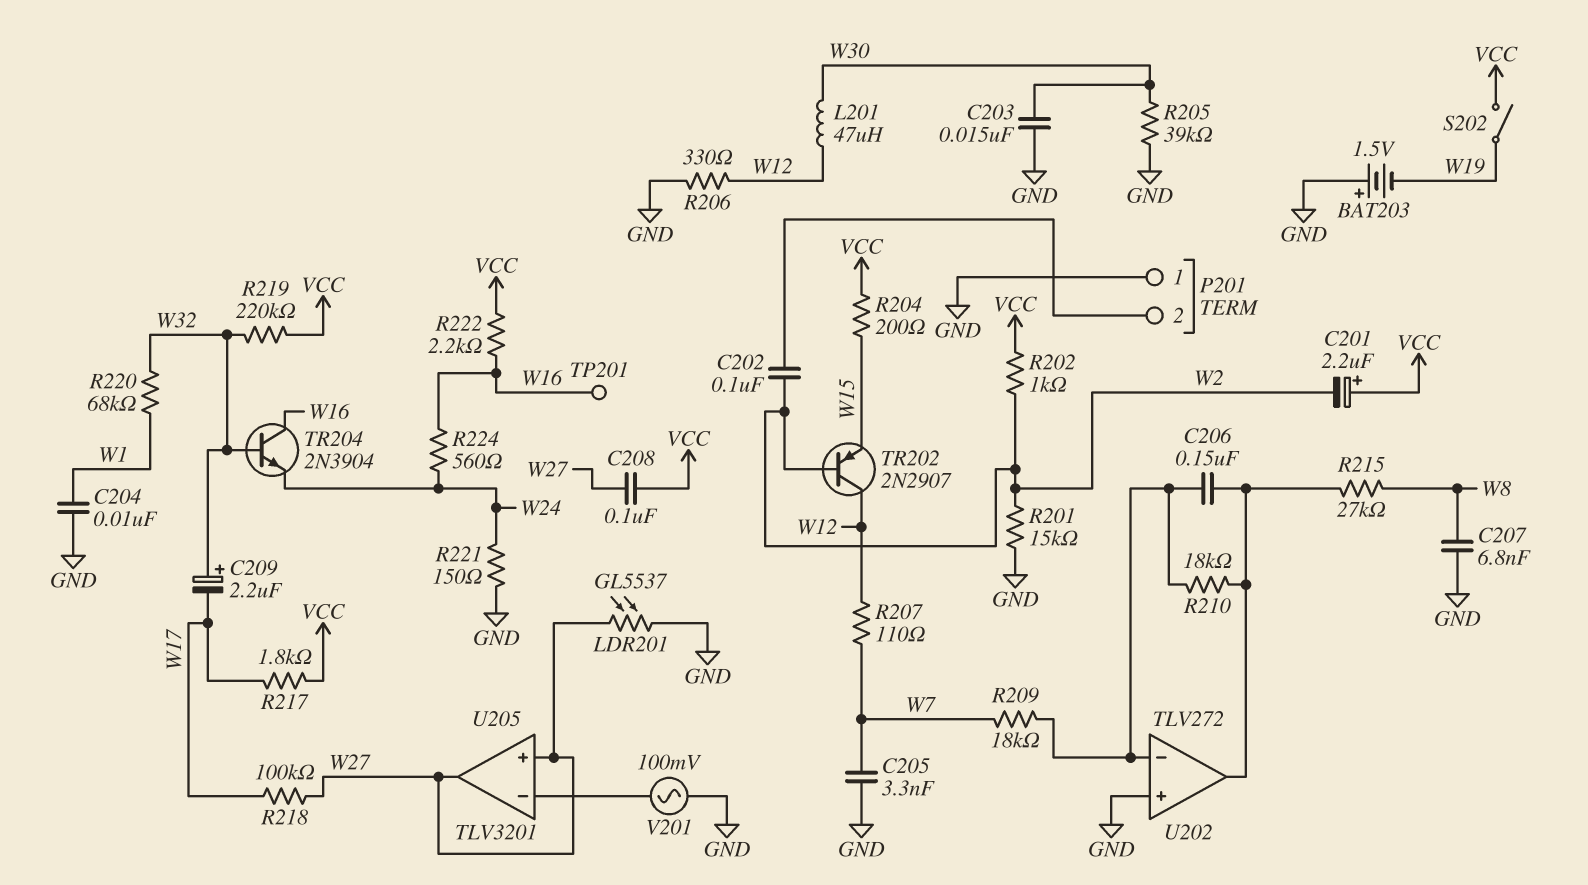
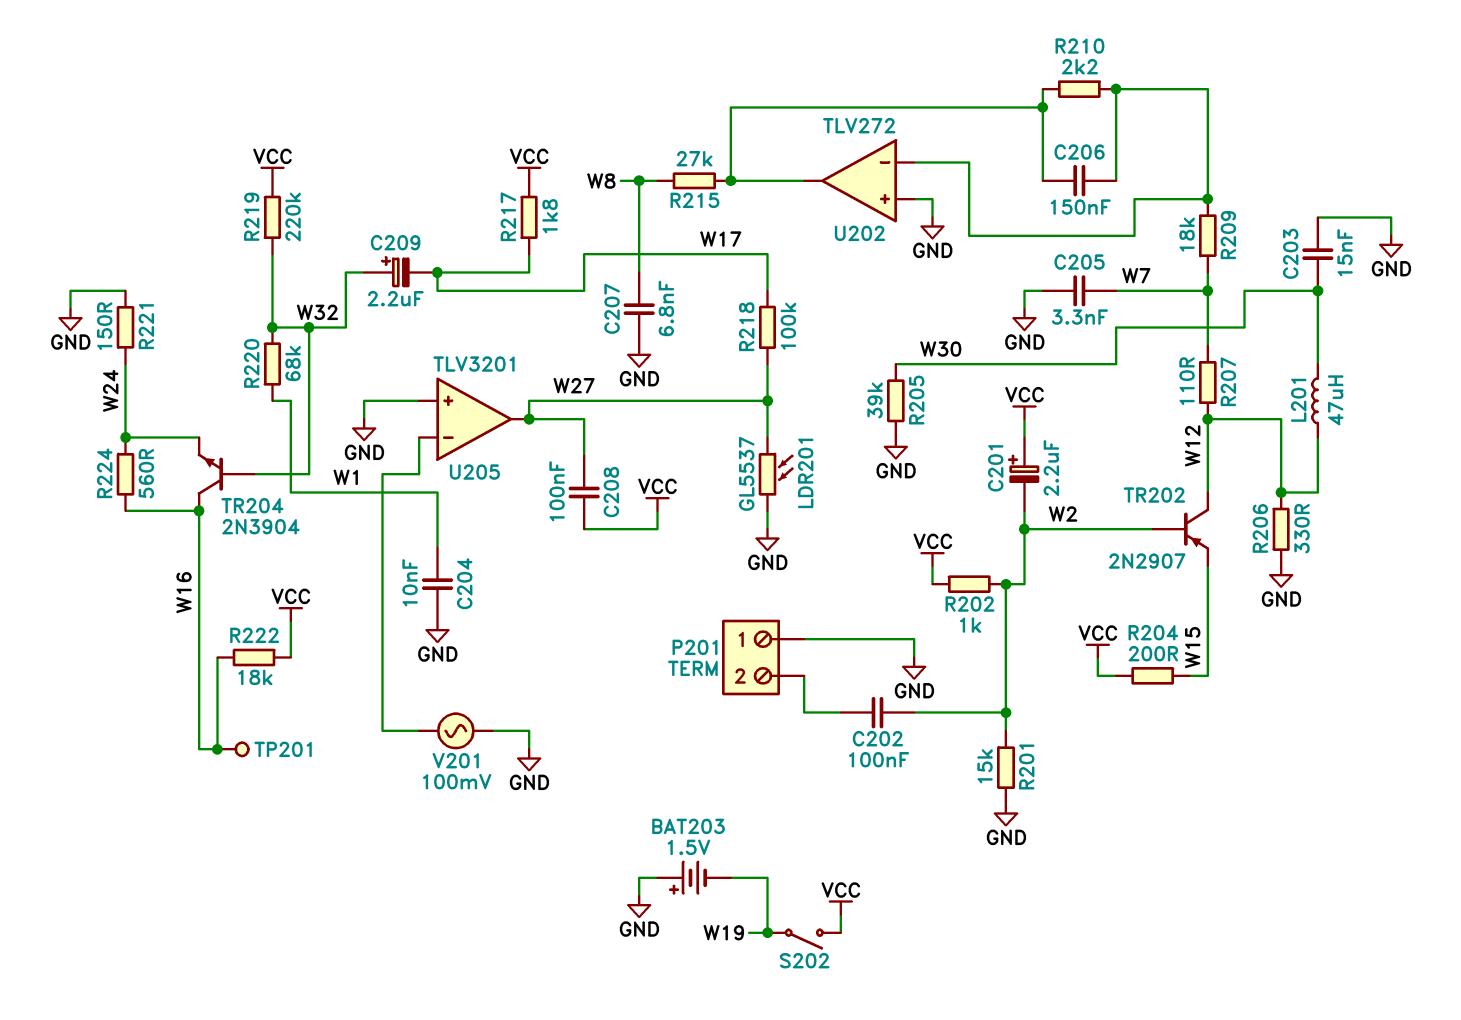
R210: 18k (U202/in-, U202/out) -> 2.2k (U202/in-, U202/out)
R222: 2.2k (VCC, W16) -> 18k (VCC, W16)
U205 pin in+: W27 -> GND

